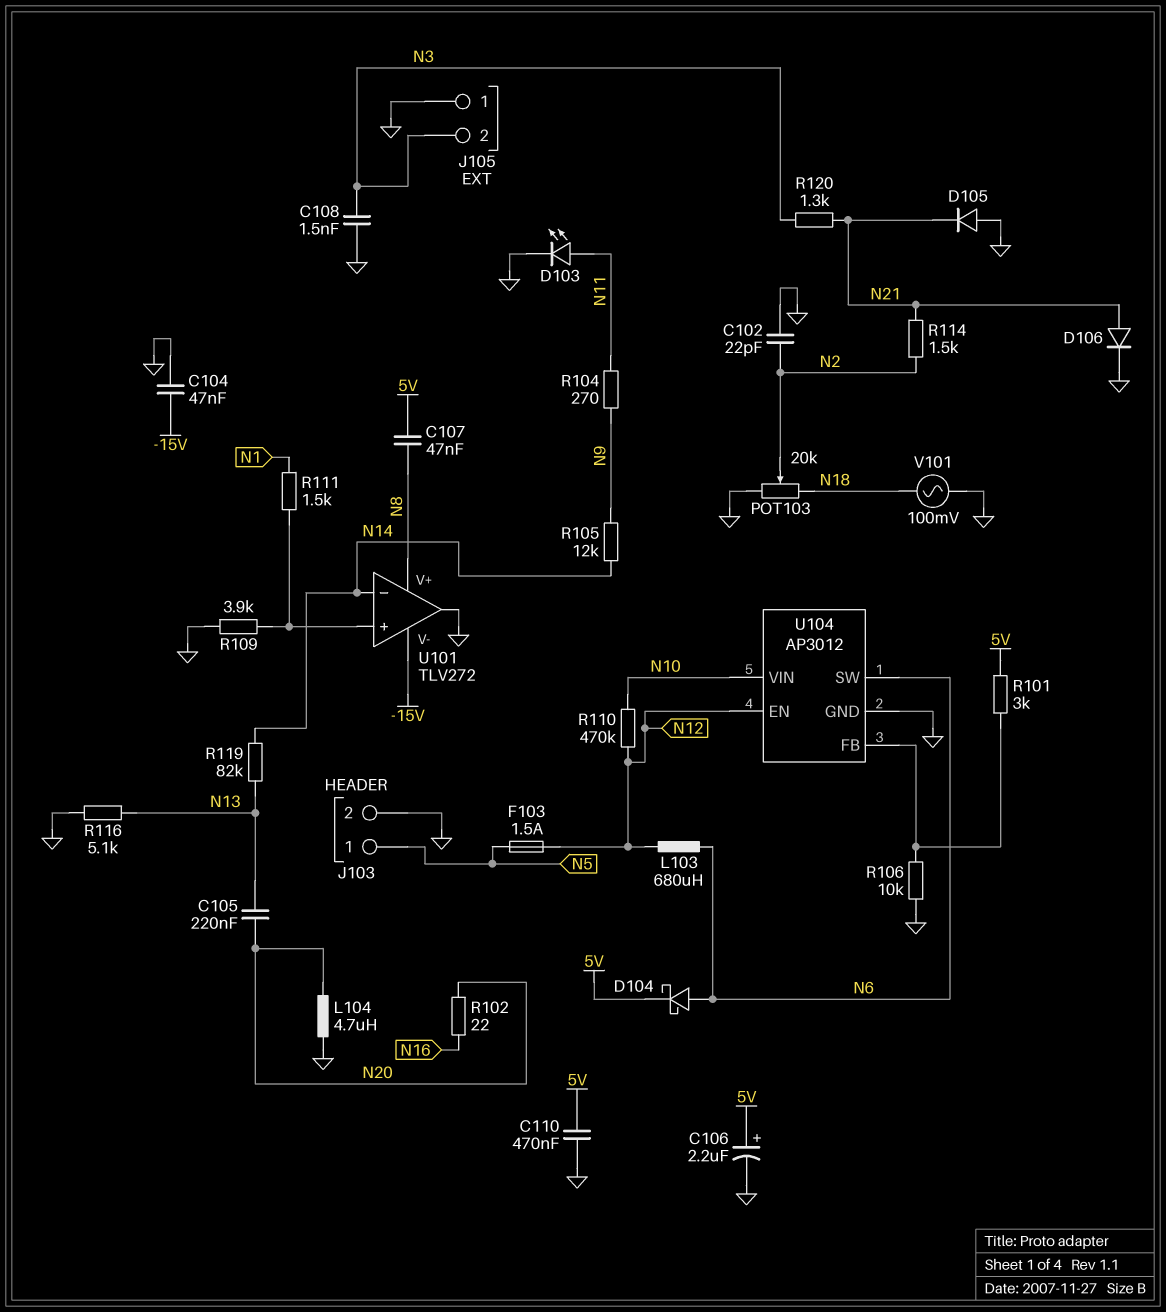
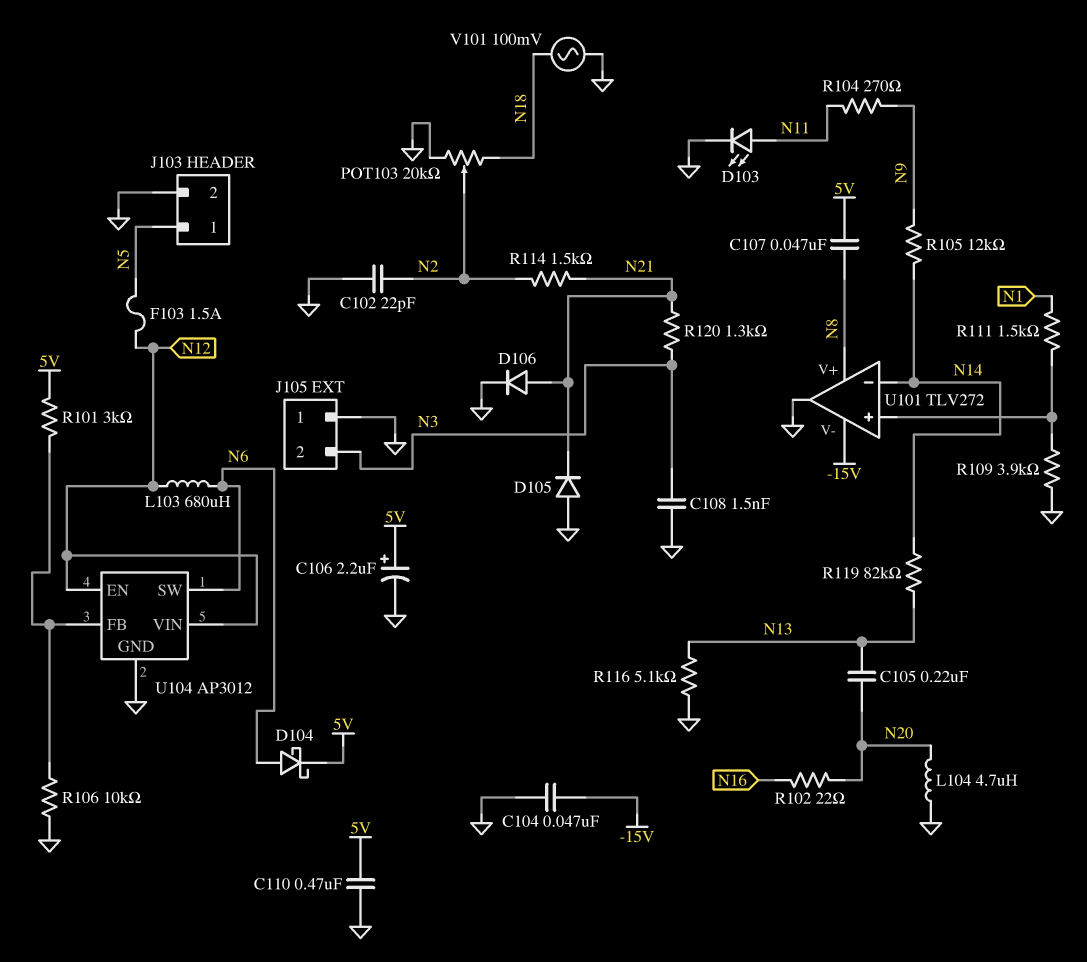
R110: 470k (N10, N12) -> none
U104 pin VIN: N10 -> N12

